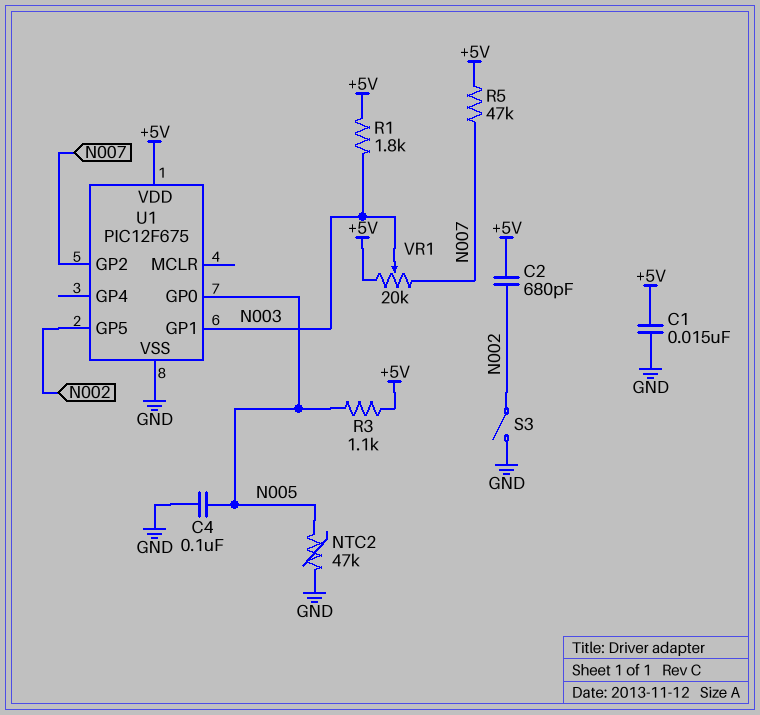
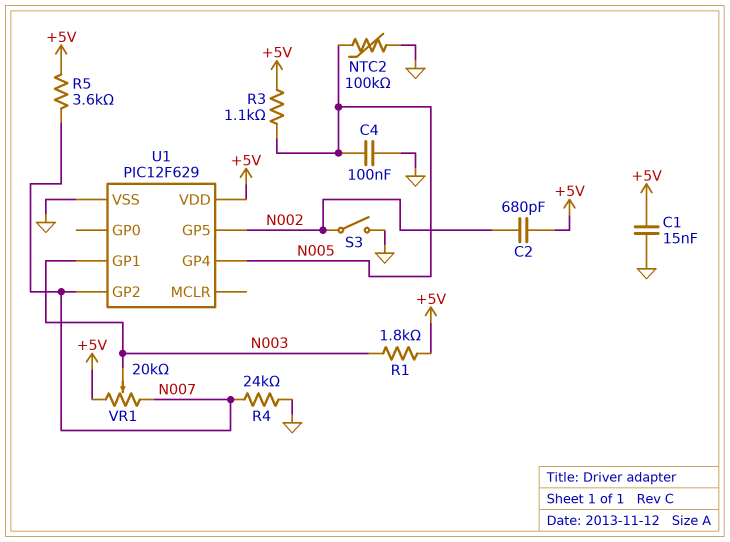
NTC2: 47k (GND, N005) -> 100k (GND, N005)
R4: none -> 24k (GND, N007)
R5: 47k (+5V, N007) -> 3.6k (+5V, N007)
U1: PIC12F675 -> PIC12F629
U1 pin GP0: N005 -> none
U1 pin GP4: none -> N005

